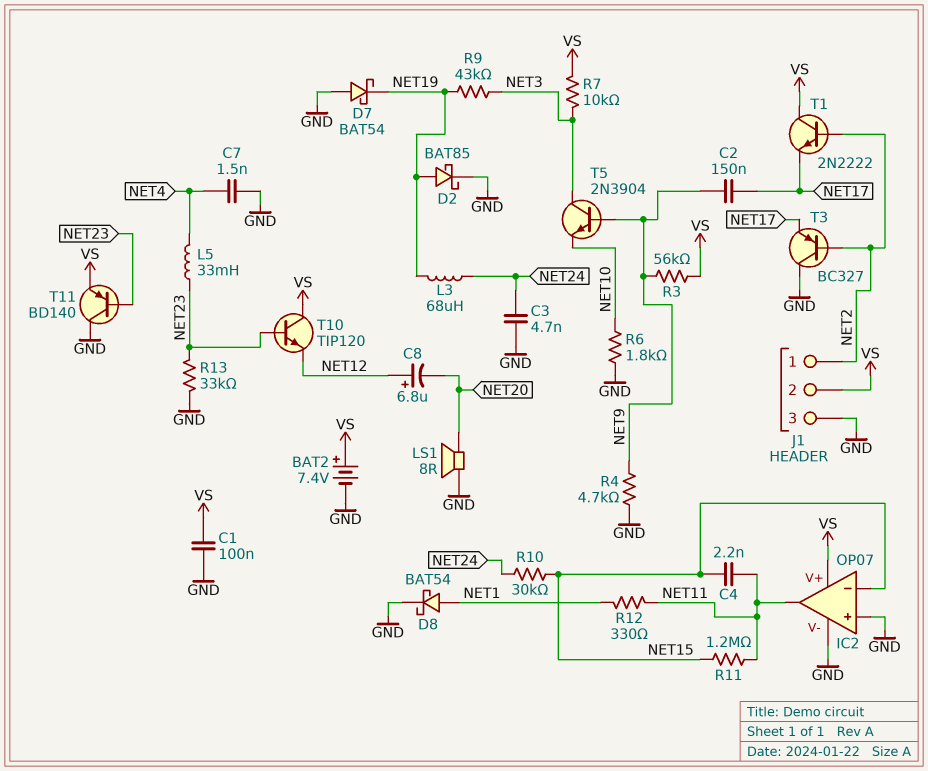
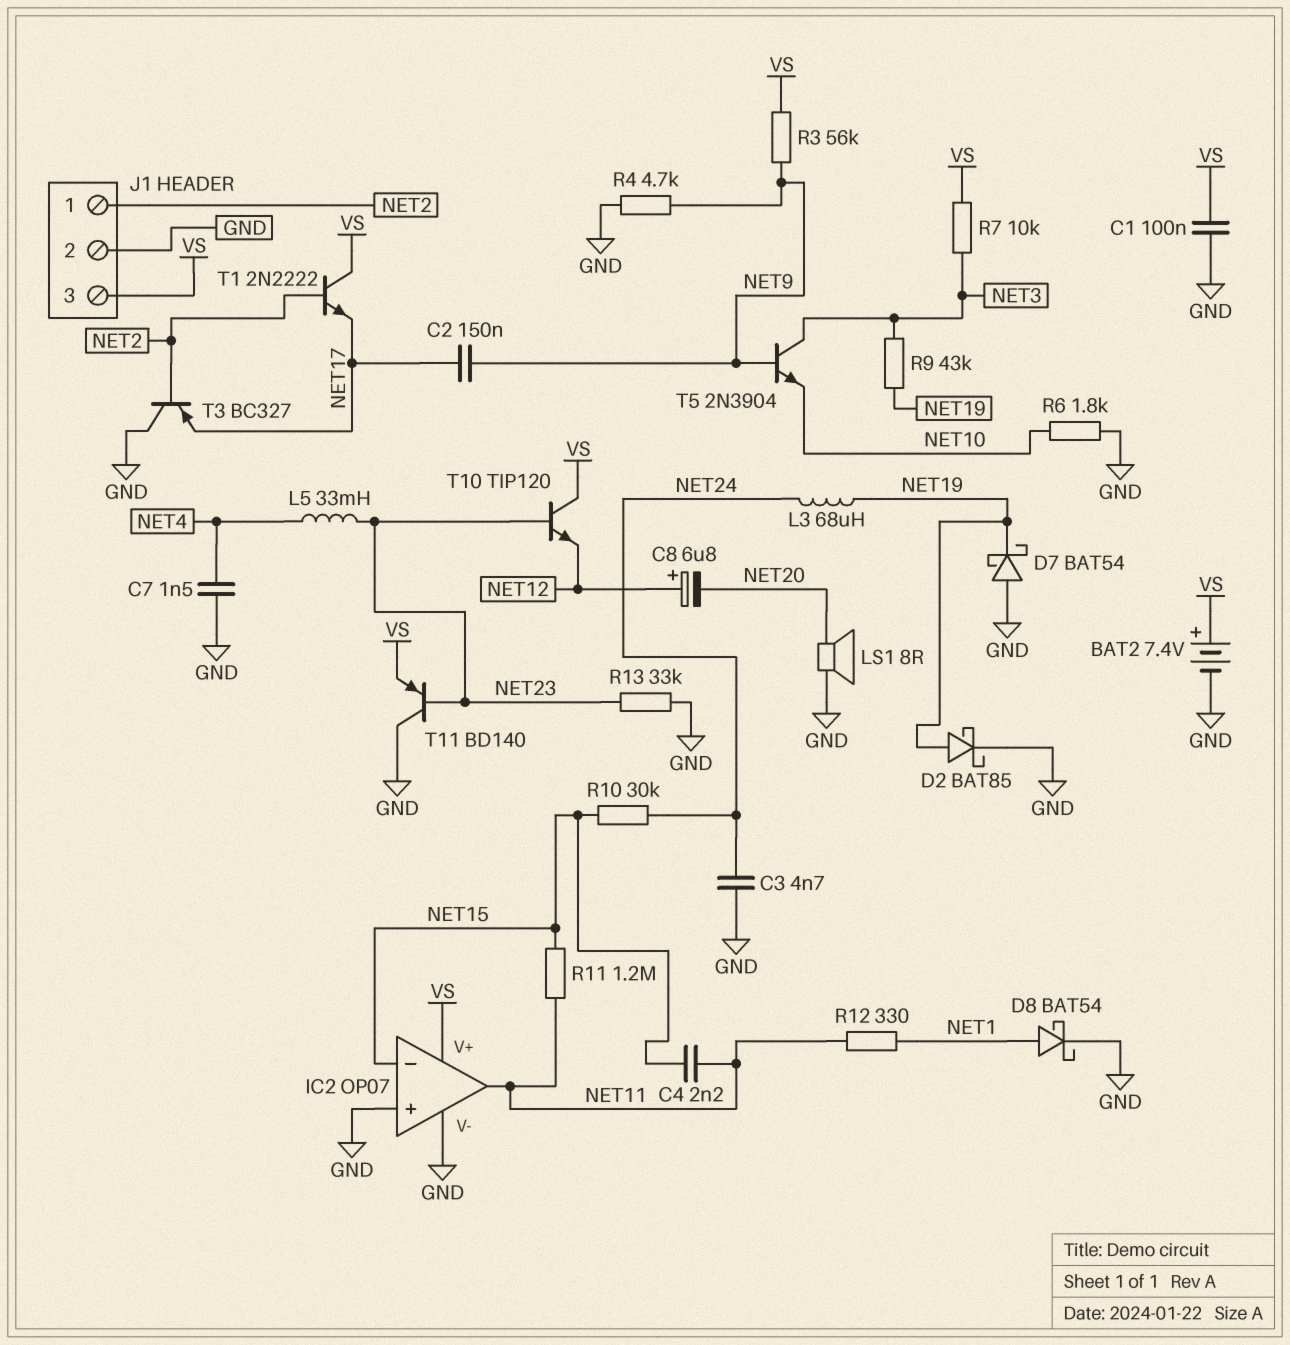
J1 pin 2: VS -> GND
J1 pin 3: GND -> VS

